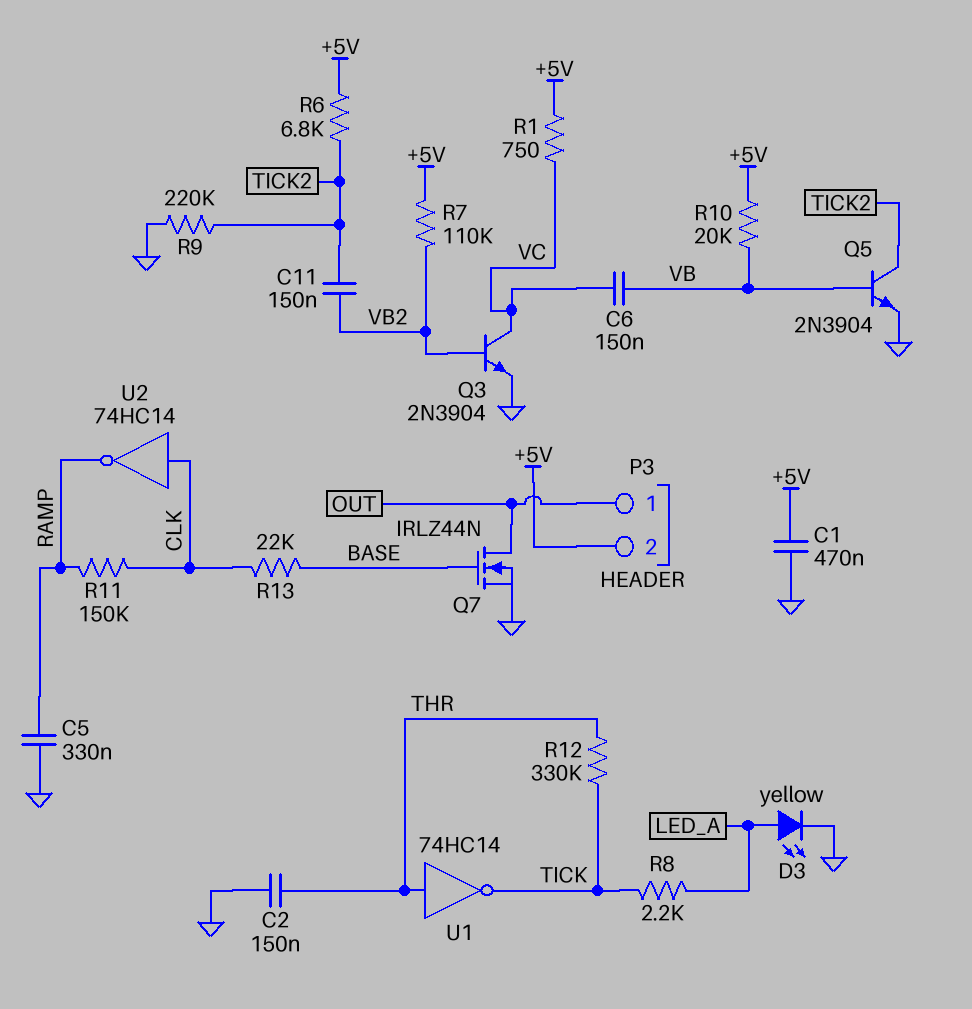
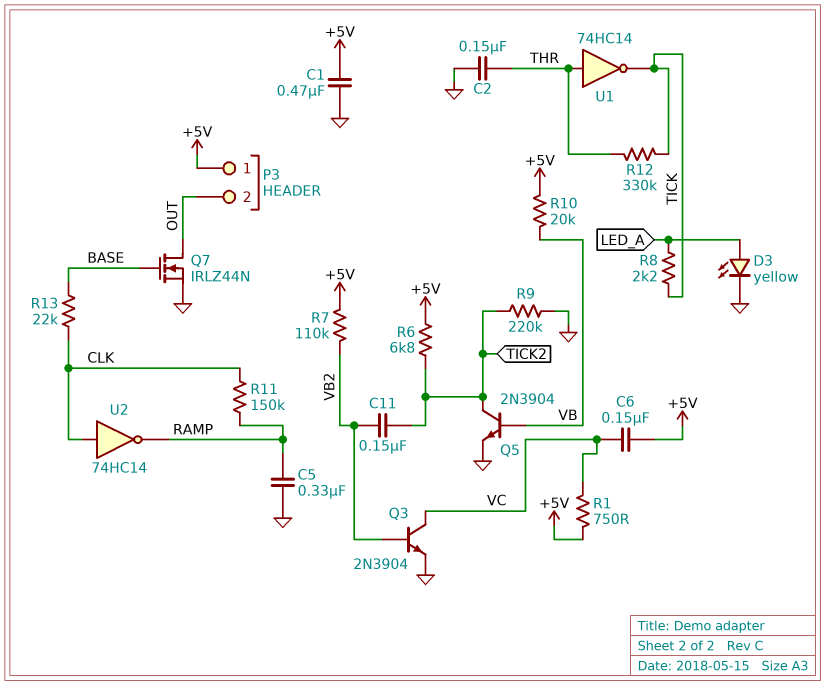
C6: 150nF (VB, VC) -> 150nF (+5V, VC)
P3 pin 1: OUT -> +5V
P3 pin 2: +5V -> OUT

